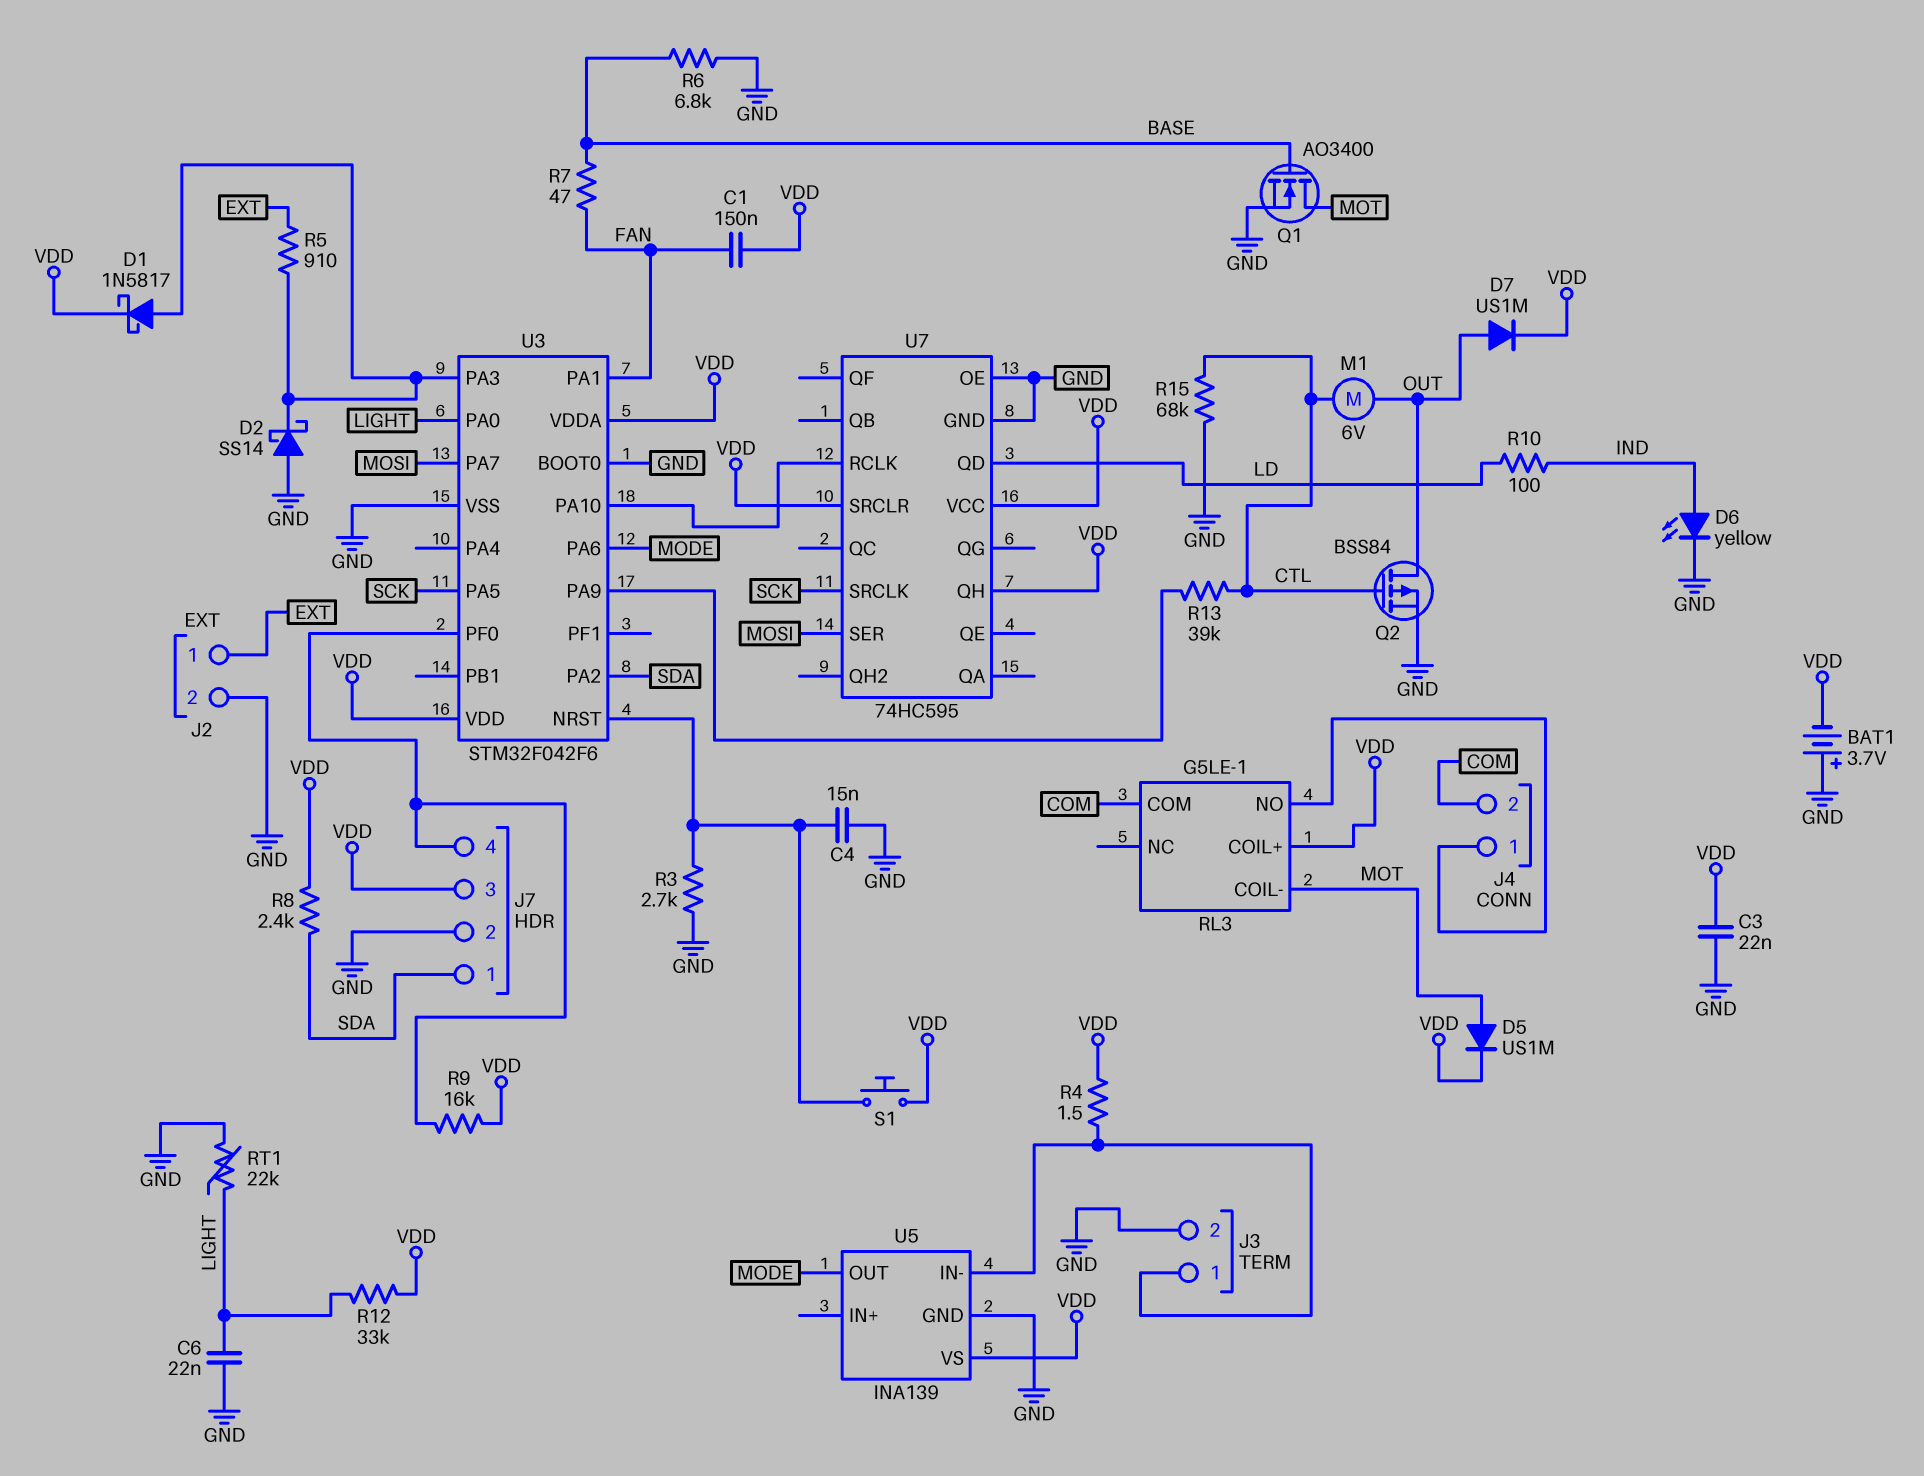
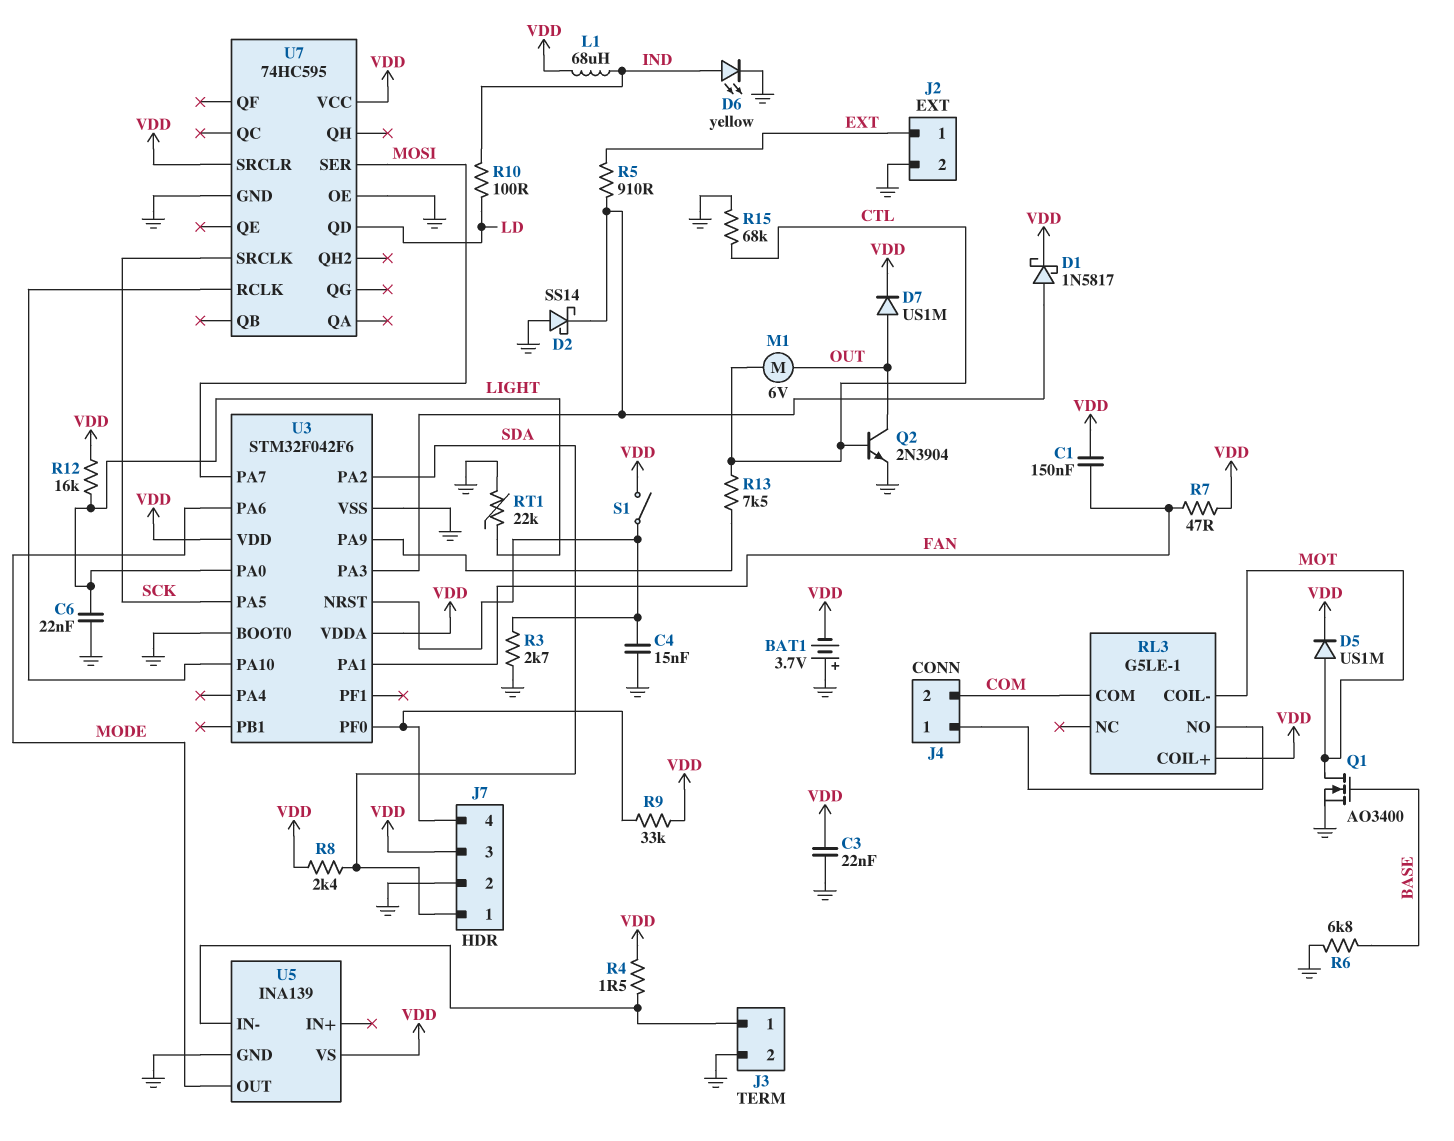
L1: none -> 68uH (IND, VDD)
Q2: PMOS BSS84 (G CTL, D OUT, S GND) -> NPN 2N3904 (B CTL, C OUT, E GND)
R7: 47 (BASE, FAN) -> 47 (FAN, VDD)
R9: 16k (J7/4, VDD) -> 33k (J7/4, VDD)
R12: 33k (LIGHT, VDD) -> 16k (LIGHT, VDD)
R13: 39k (CTL, U3/PA9) -> 7.5k (CTL, U3/PA9)
S1: button (U3/NRST, VDD) -> switch (U3/NRST, VDD)
U7 pin QH: VDD -> none

